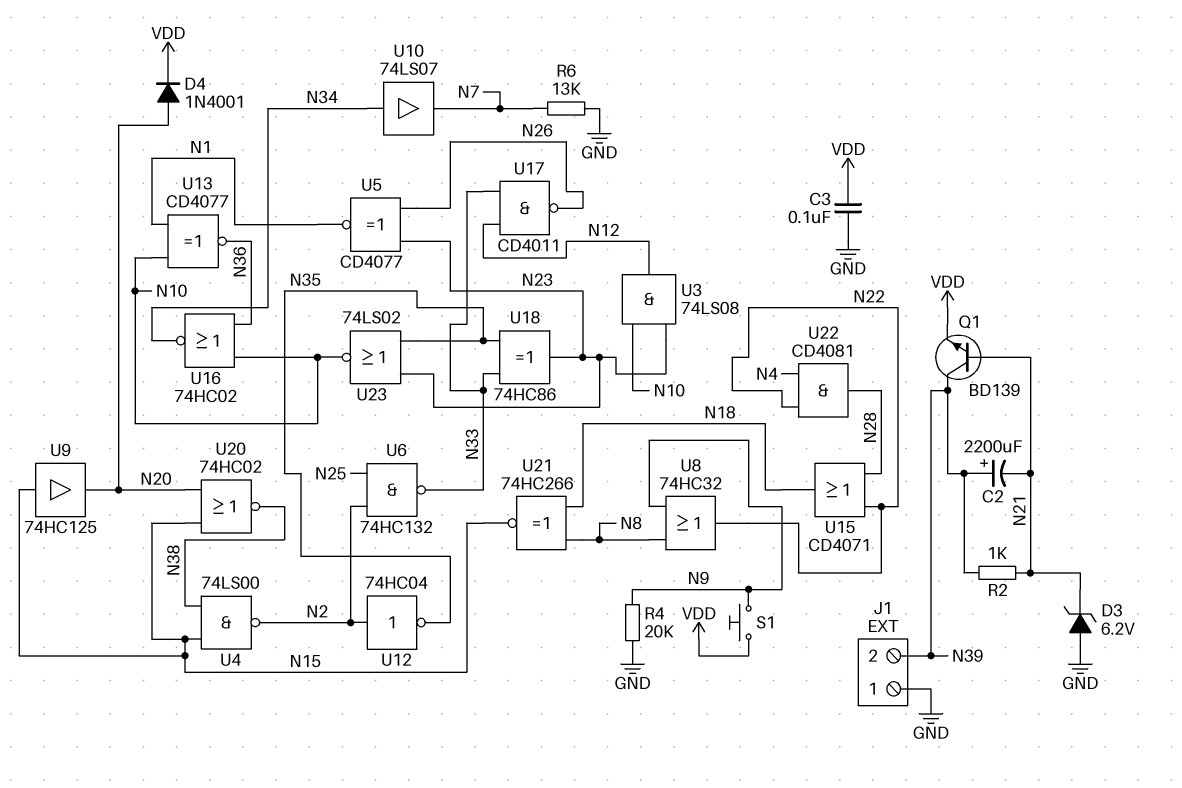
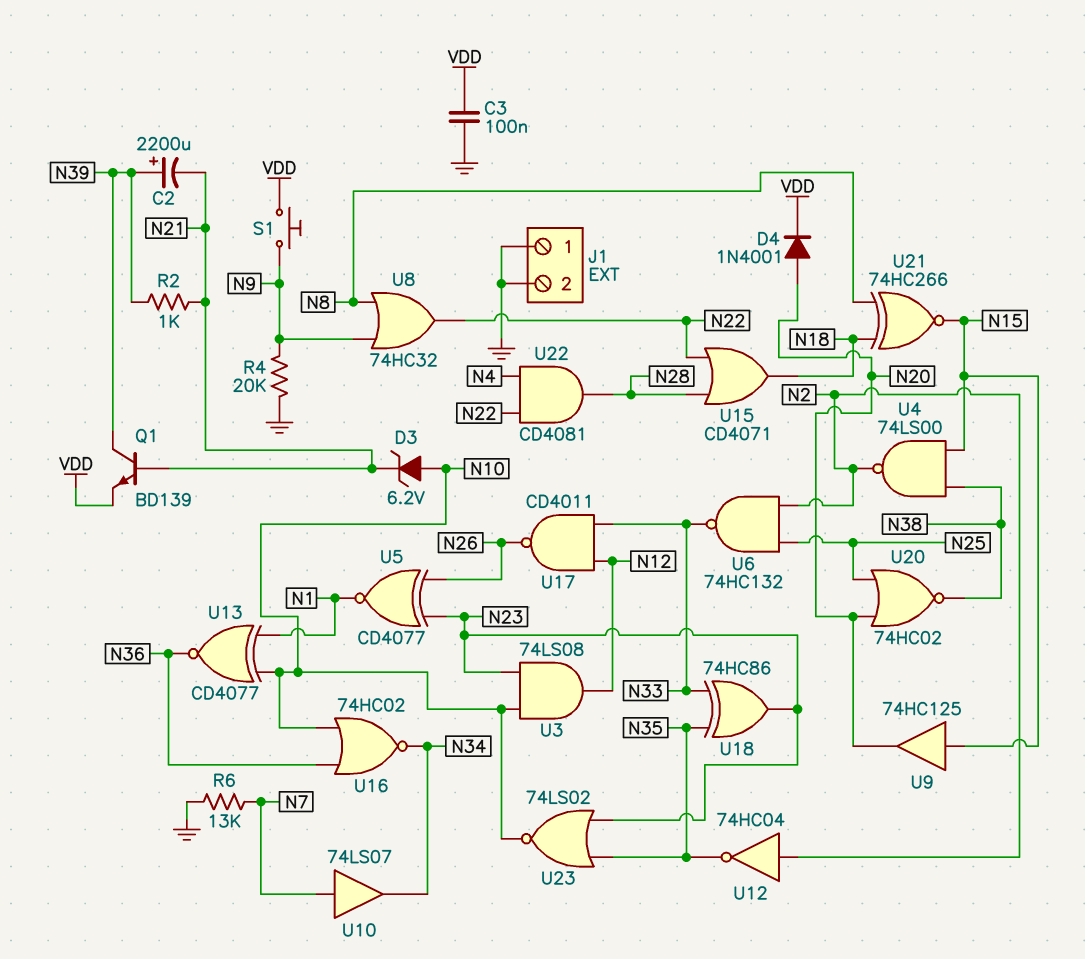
D3: zener 6.2V (A GND, K N21) -> zener 6.2V (A N10, K N21)
J1 pin 2: N39 -> GND
U10: buffer 74LS07 (in N34, out N7) -> buffer 74LS07 (in N7, out N34)
U20: NOR 74HC02 (in N15, in N20, out N38) -> NOR 74HC02 (in N20, in N25, out N38)

